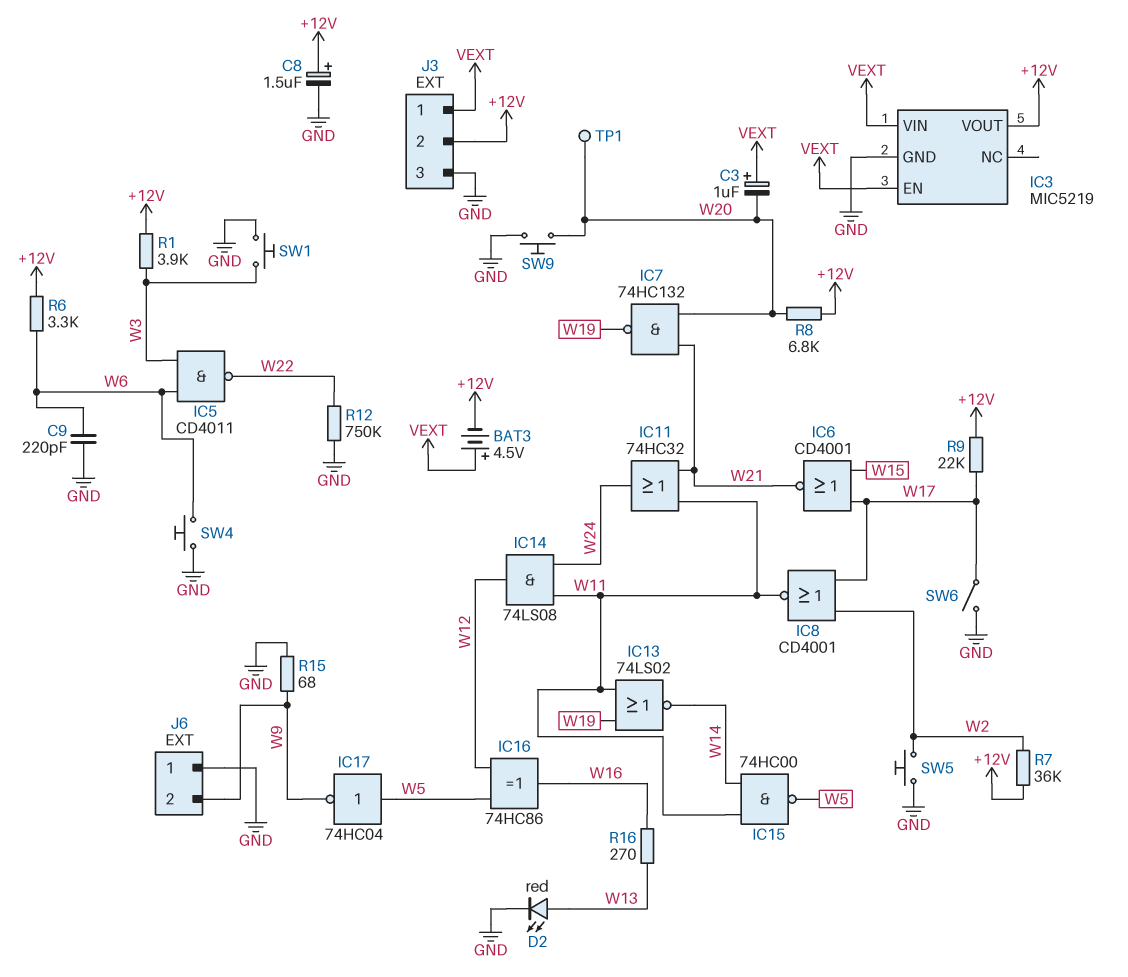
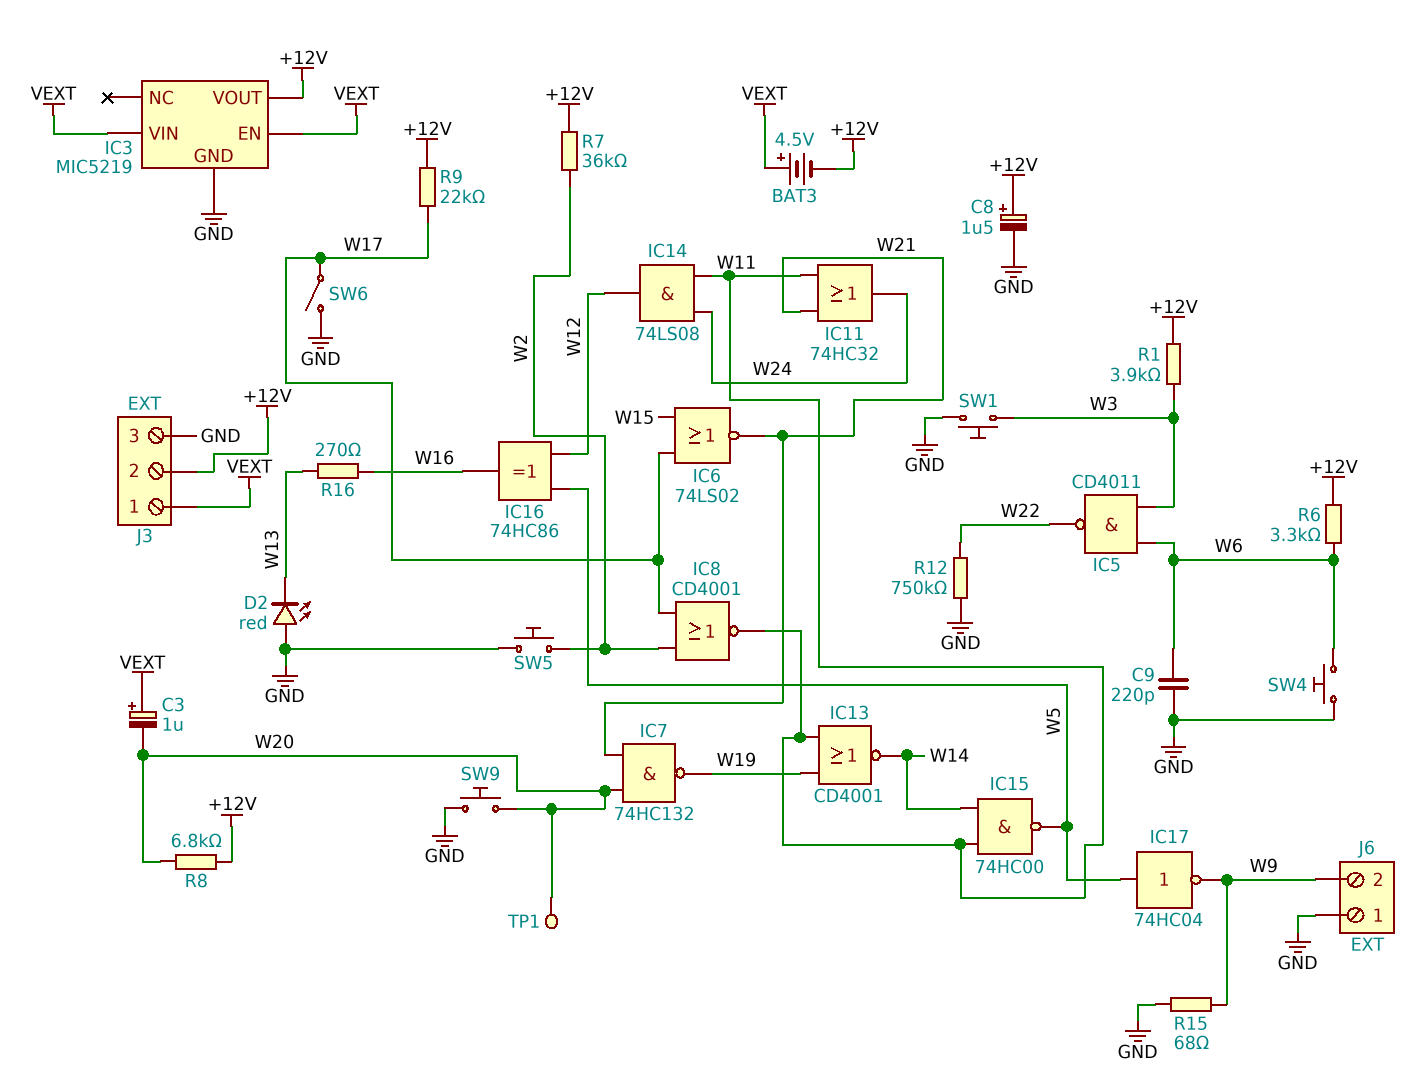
D2: LED red (A W13, K GND) -> LED red (A GND, K W13)
IC6: NOR CD4001 (in W15, in W17, out W21) -> NOR 74LS02 (in W15, in W17, out W21)
IC13: NOR 74LS02 (in W11, in W19, out W14) -> NOR CD4001 (in W11, in W19, out W14)

